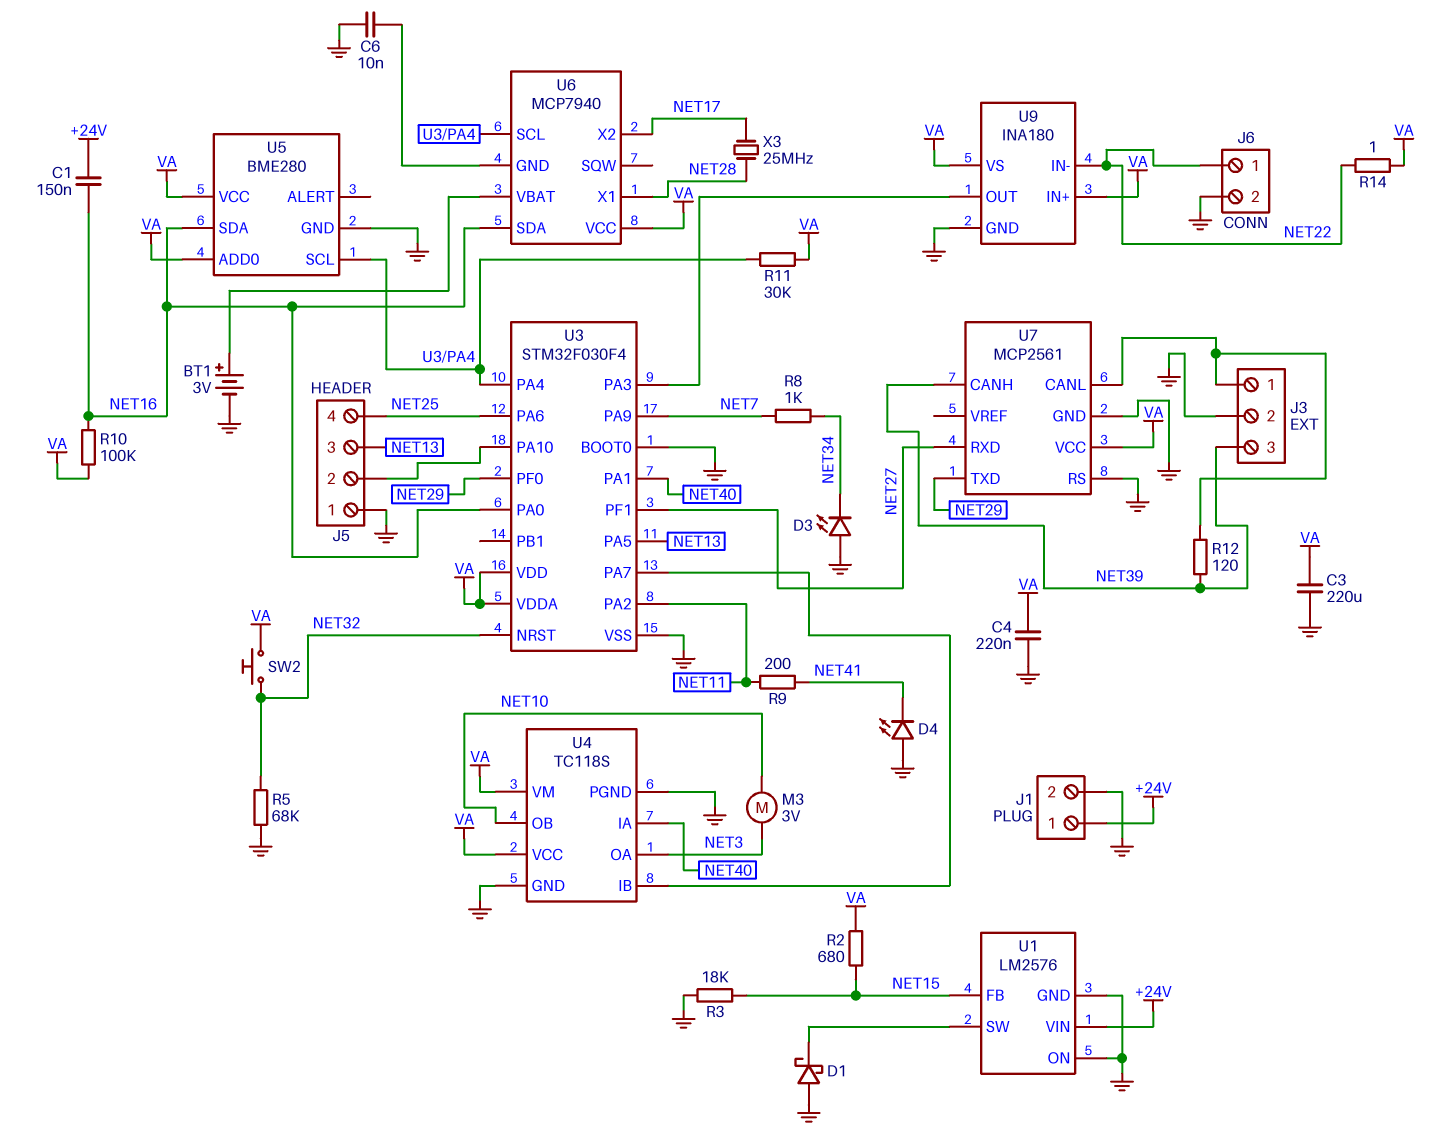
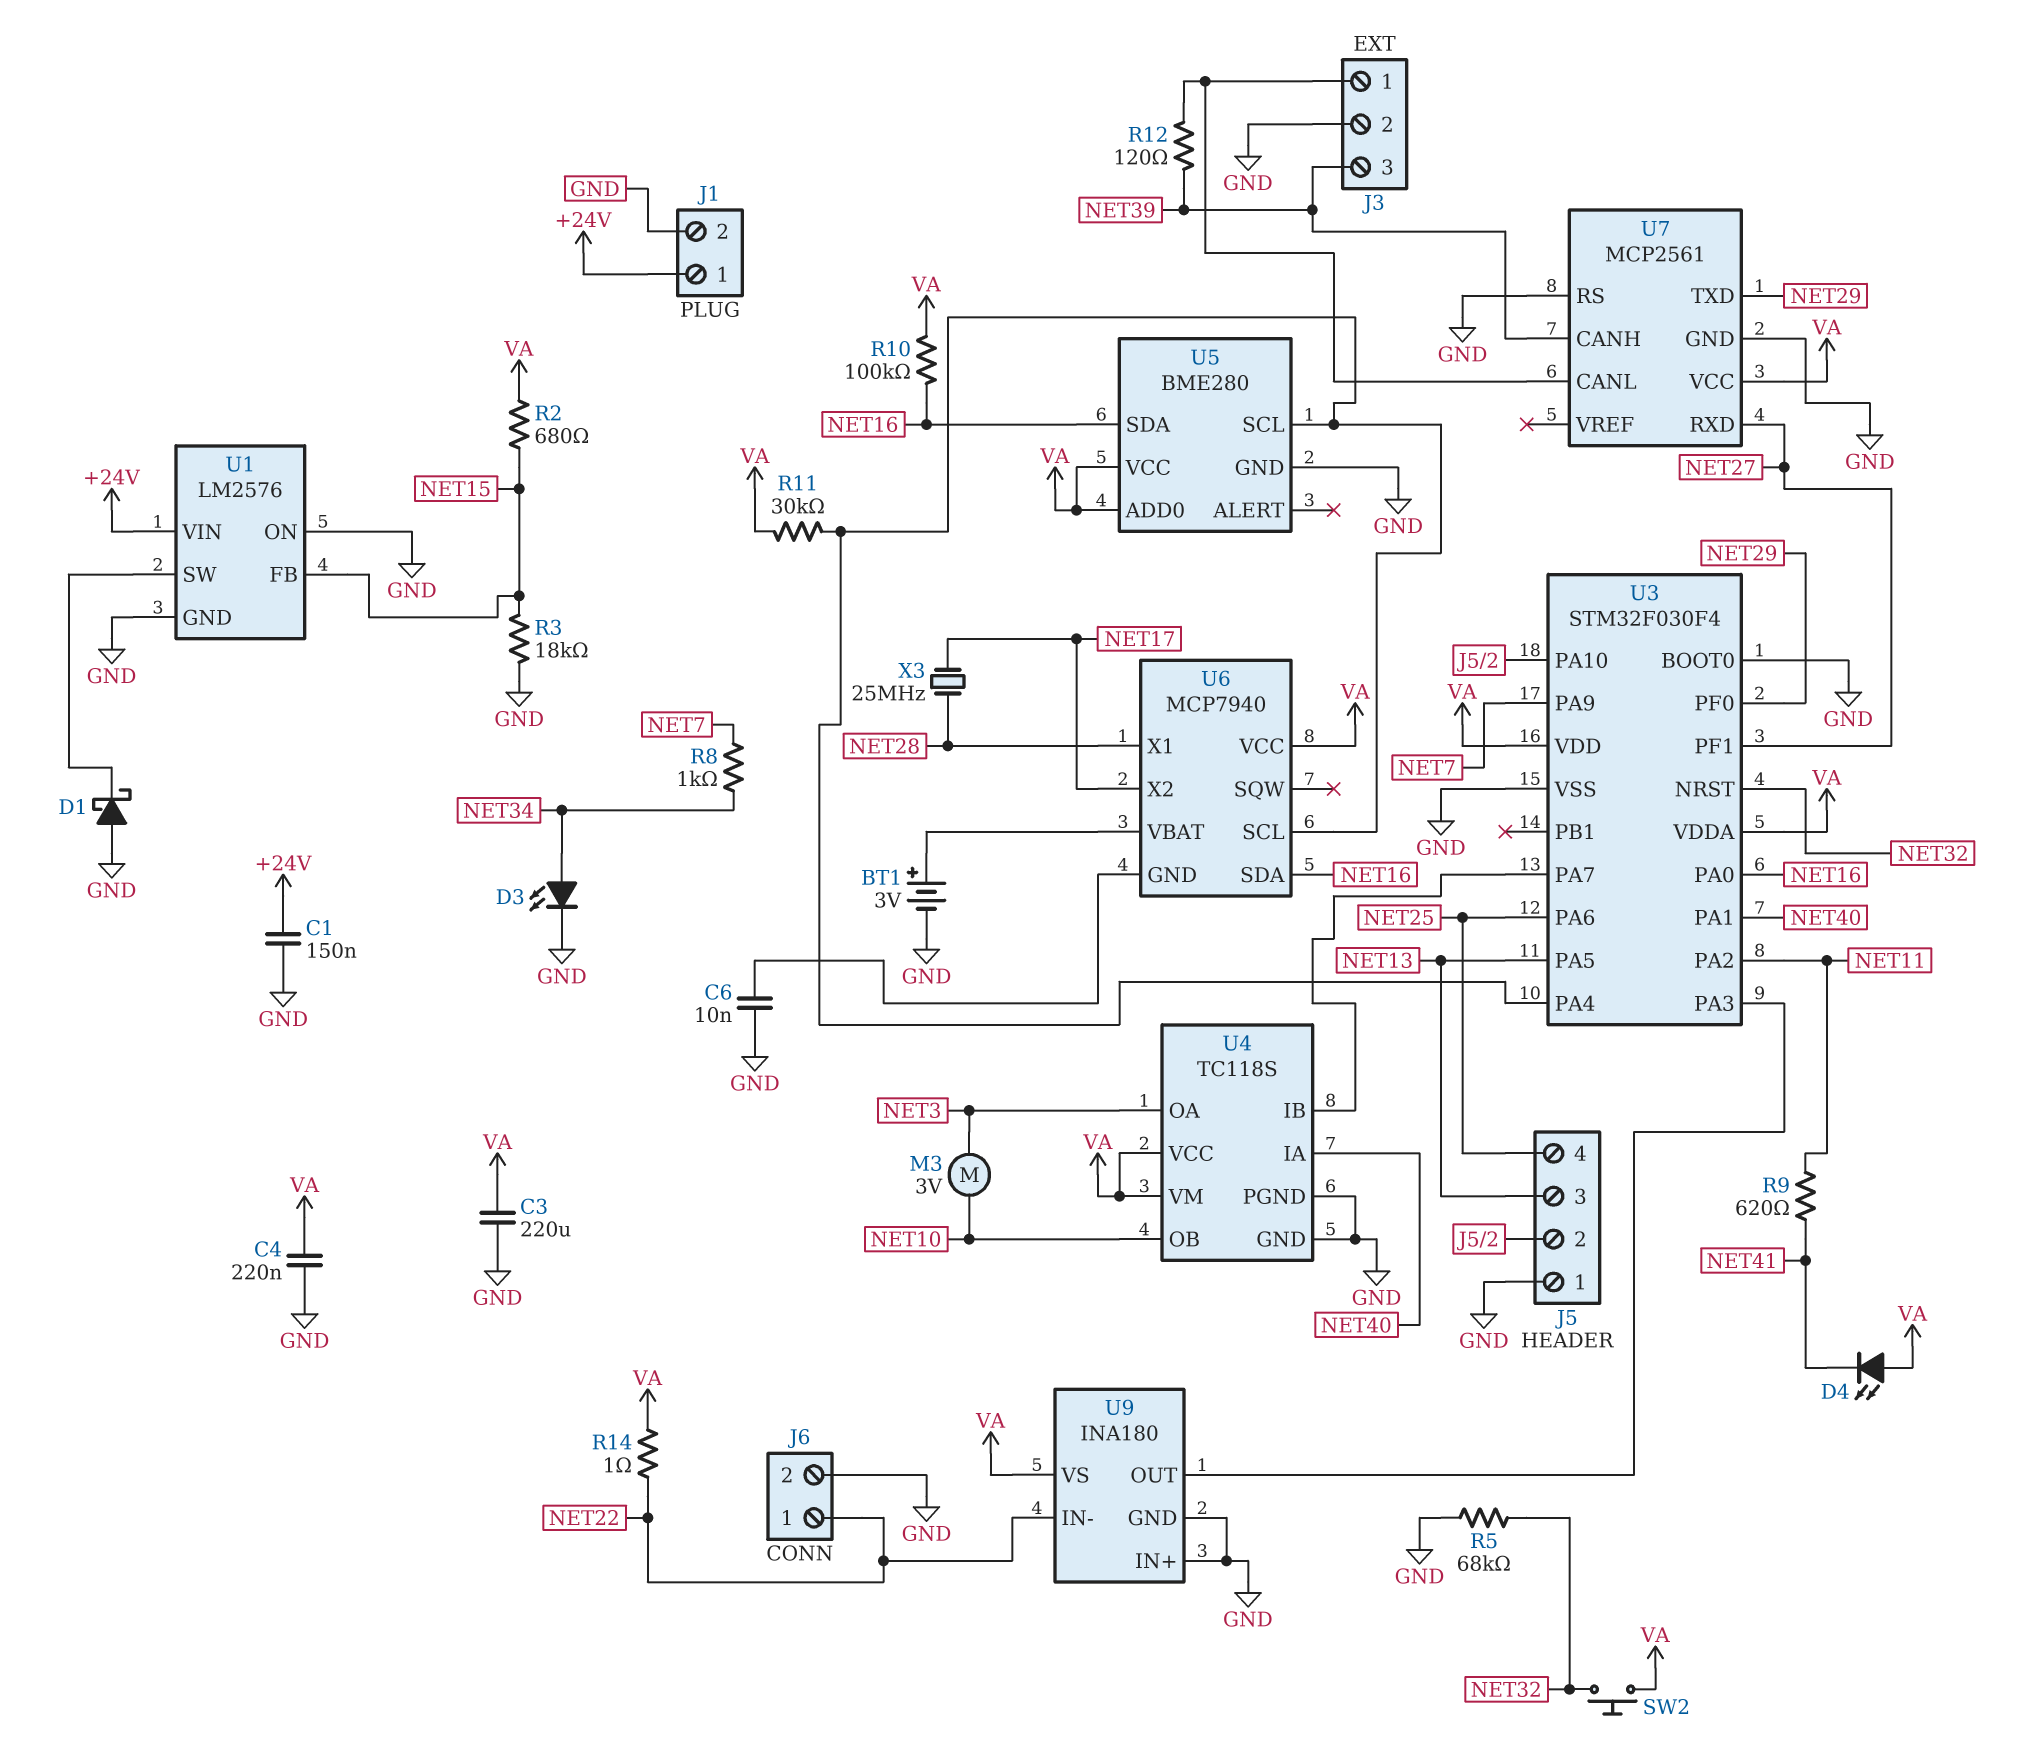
C1: 150nF (+24V, NET16) -> 150nF (+24V, GND)
D3: LED (A GND, K NET34) -> LED (A NET34, K GND)
D4: LED (A GND, K NET41) -> LED (A VA, K NET41)
R9: 200 (NET11, NET41) -> 620 (NET11, NET41)
U9 pin IN+: VA -> GND

